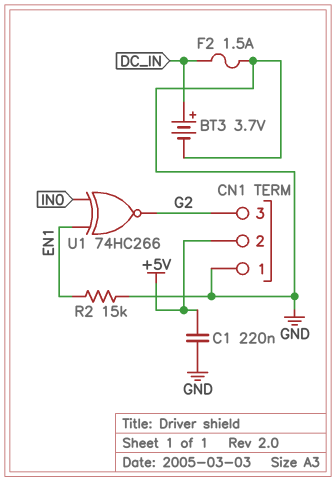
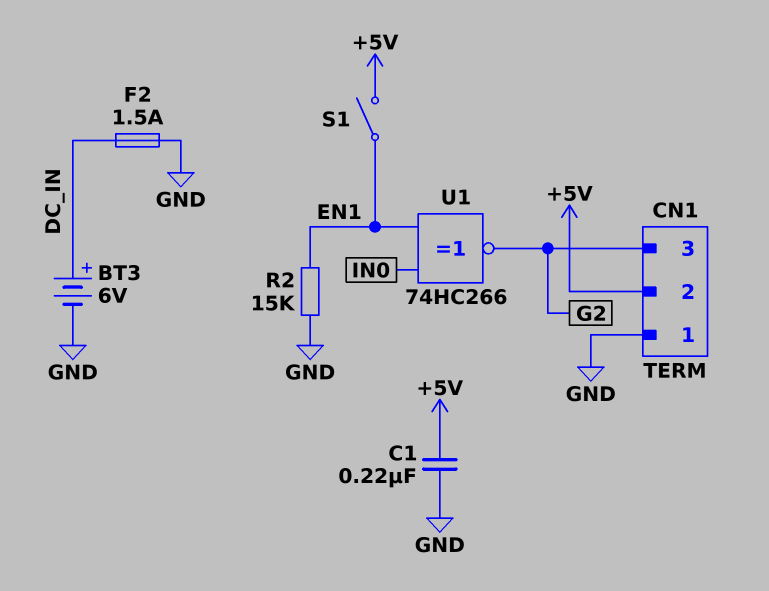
BT3: 3.7V (plus DC_IN, minus GND) -> 6V (plus DC_IN, minus GND)
S1: none -> switch (+5V, EN1)

